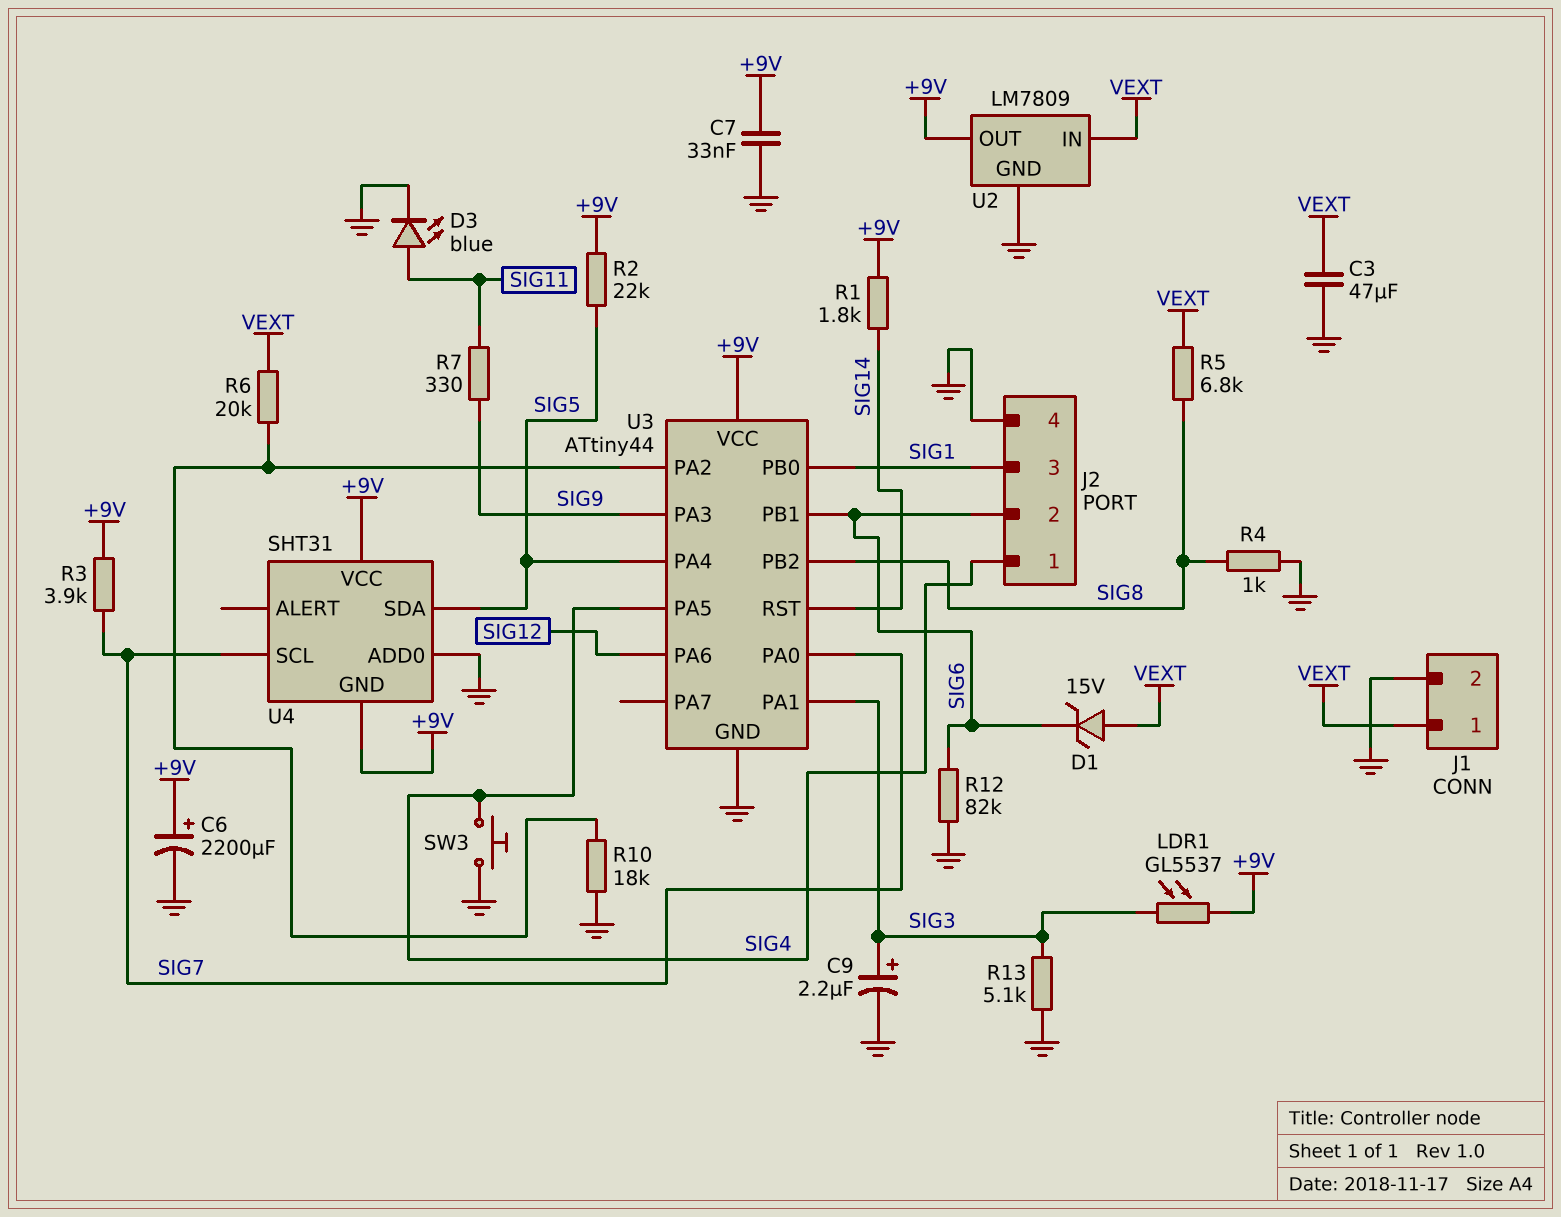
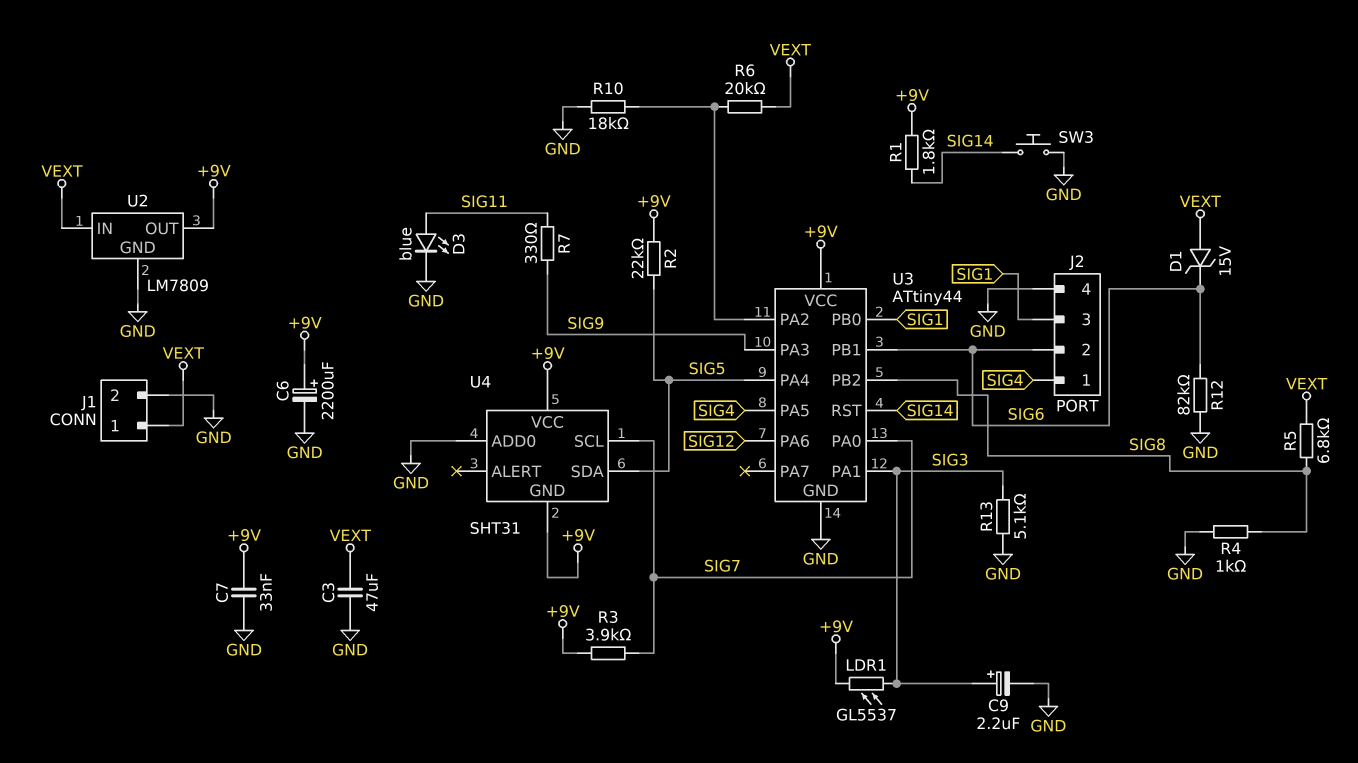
SW3: button (GND, SIG4) -> button (GND, SIG14)

